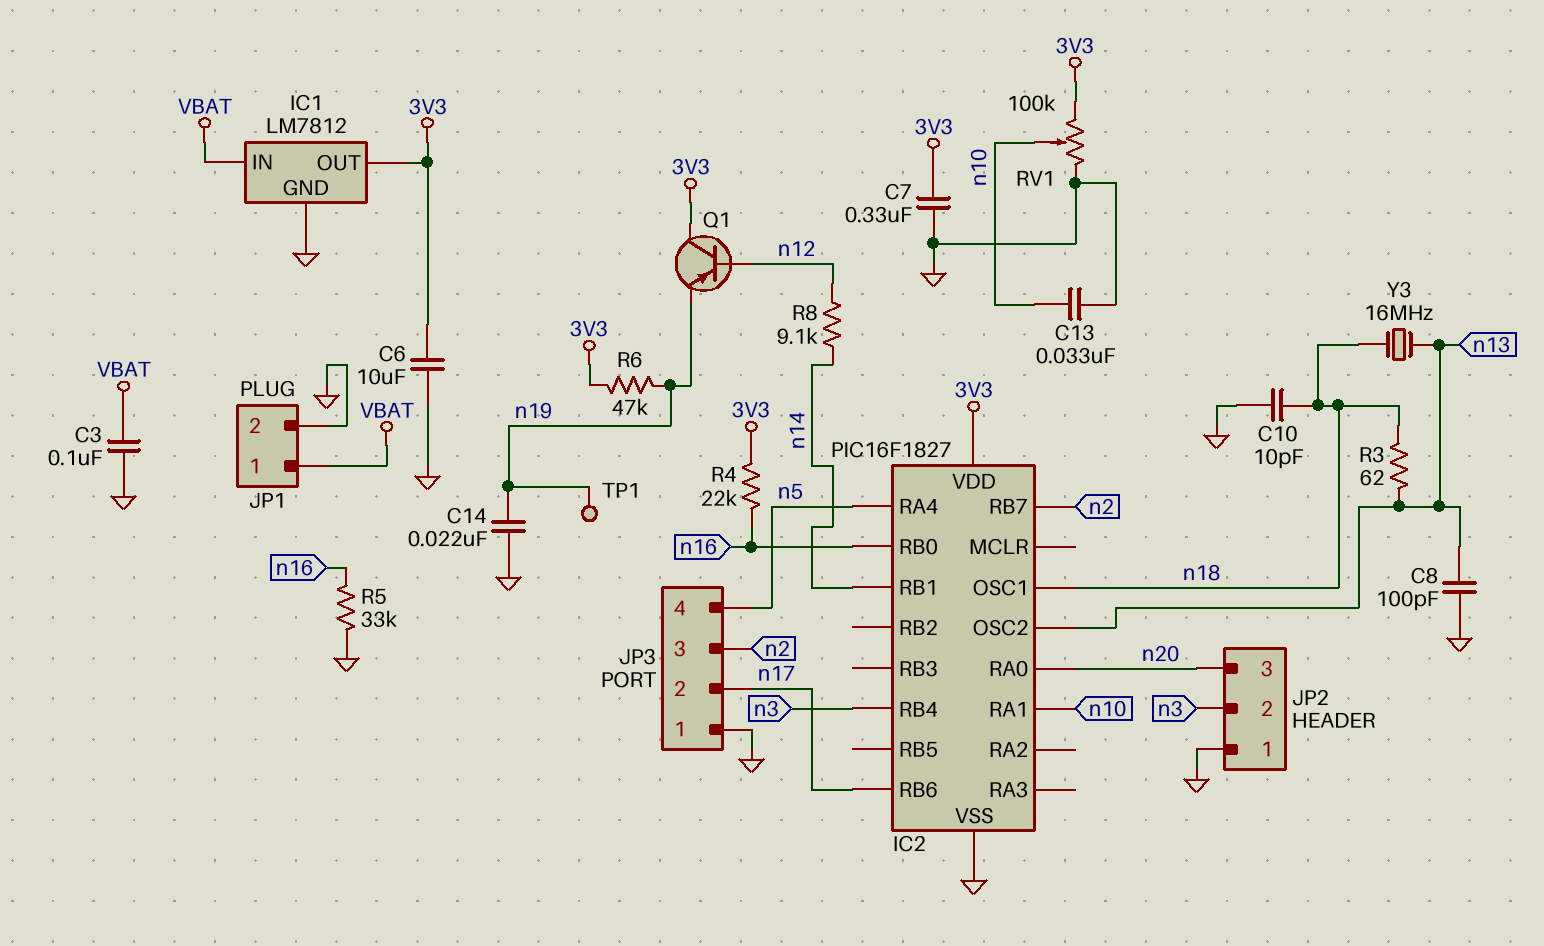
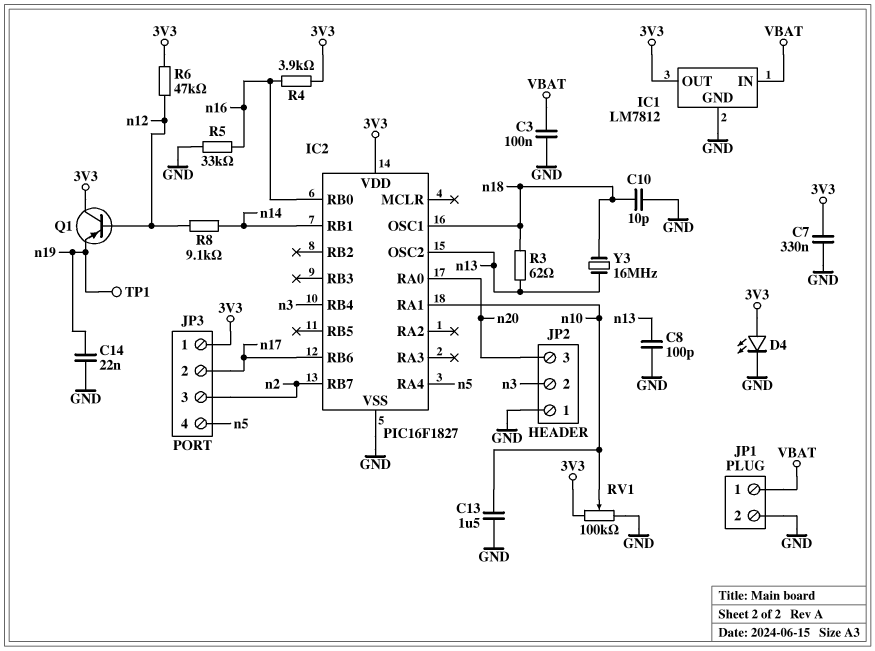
C6: 10uF (3V3, GND) -> none
C13: 33nF (GND, n10) -> 1.5uF (GND, n10)
D4: none -> LED (A 3V3, K GND)
JP3 pin 1: GND -> 3V3
R4: 22k (3V3, n16) -> 3.9k (3V3, n16)
R6: 47k (3V3, n19) -> 47k (3V3, n12)

